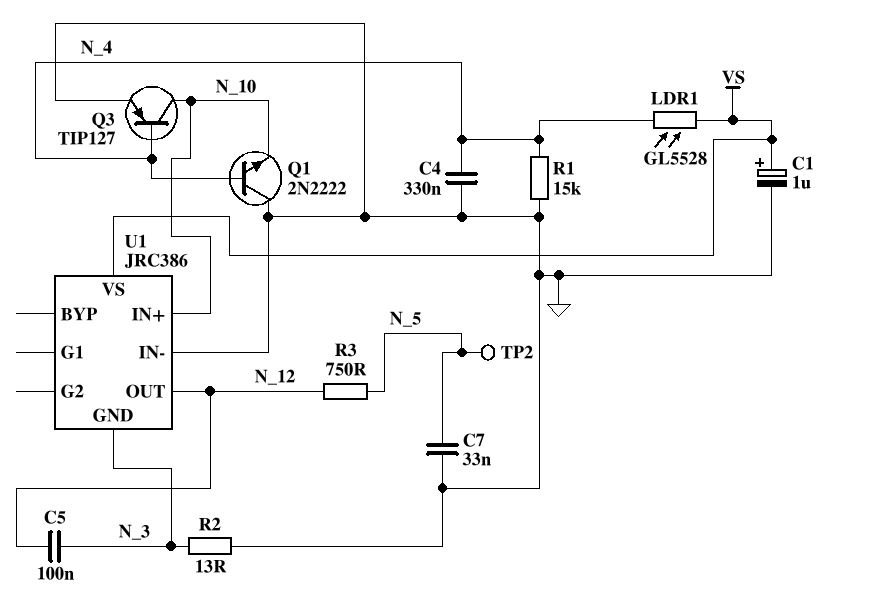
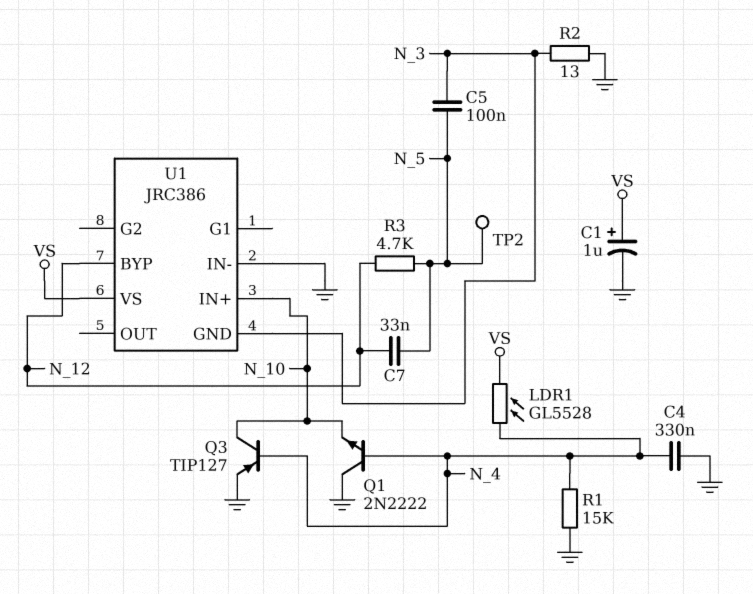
C5: 100nF (N_3, N_12) -> 100nF (N_3, N_5)
C7: 33nF (GND, N_5) -> 33nF (N_5, N_12)
R3: 750 (N_5, N_12) -> 4.7k (N_5, N_12)
U1 pin BYP: none -> N_12
U1 pin OUT: N_12 -> none

